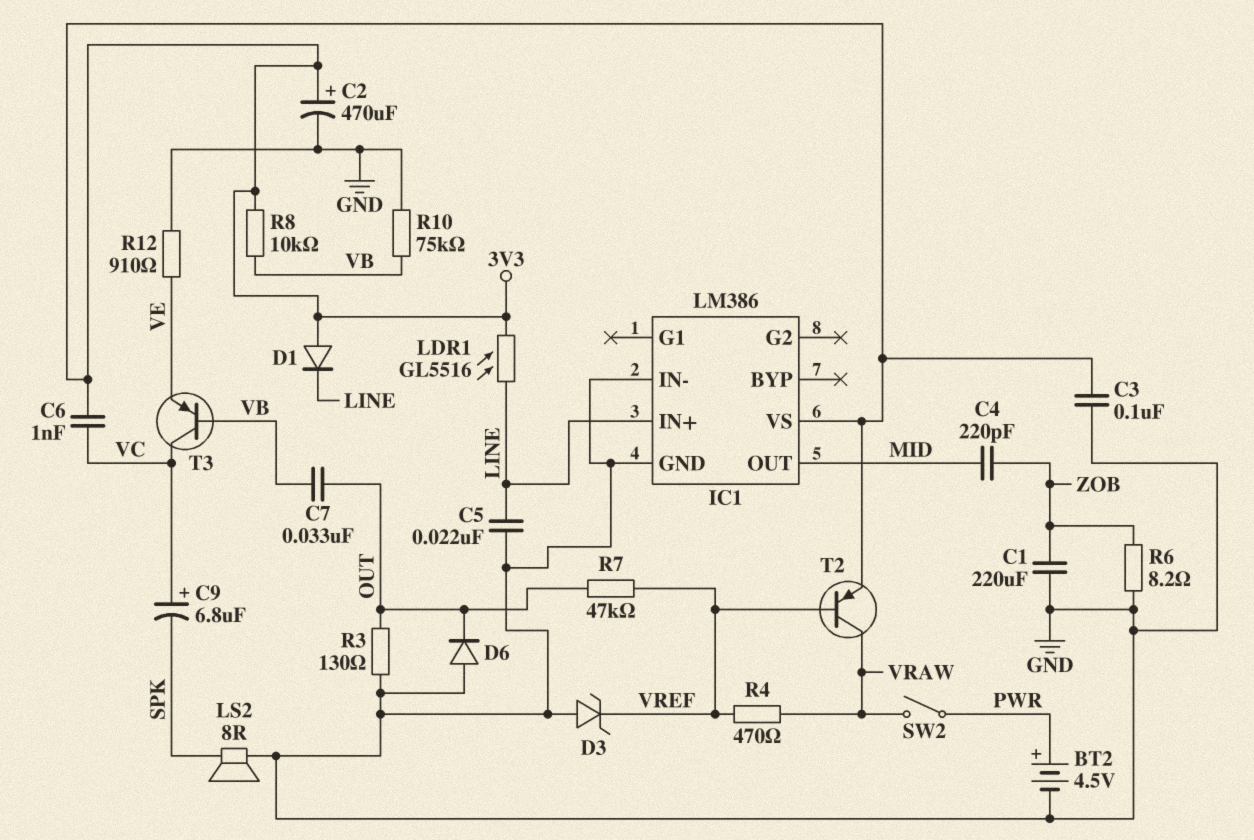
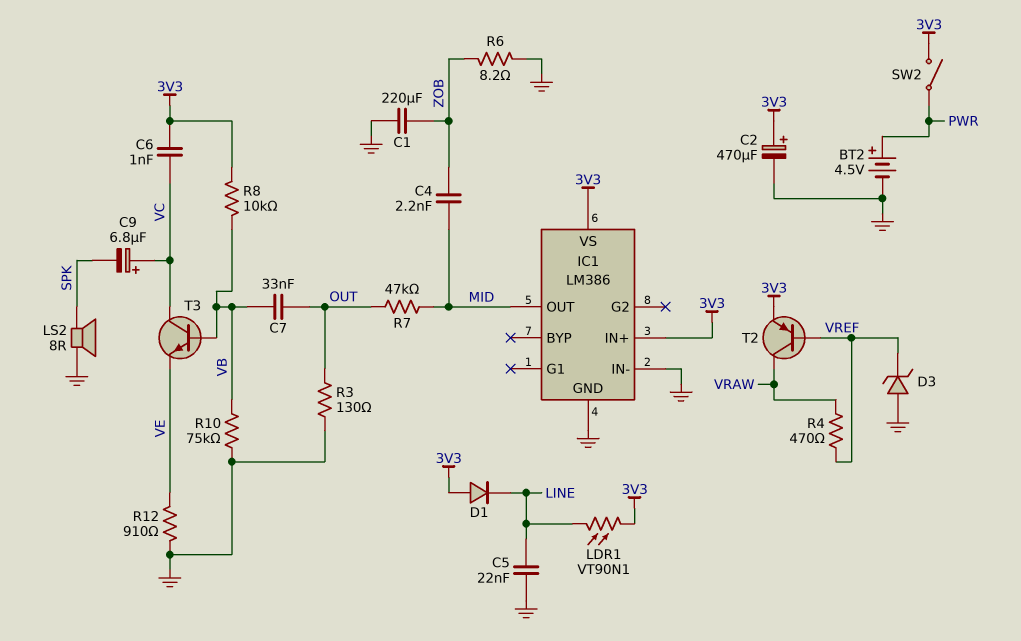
C3: 100nF (3V3, GND) -> none
C4: 220pF (MID, ZOB) -> 2.2nF (MID, ZOB)
D6: diode (A GND, K OUT) -> none
IC1 pin IN+: LINE -> 3V3
LDR1: GL5516 (3V3, LINE) -> VT90N1 (3V3, LINE)
R7: 47k (OUT, VREF) -> 47k (MID, OUT)
SW2: switch (PWR, VRAW) -> switch (3V3, PWR)
T3: PNP (B VB, C VC, E VE) -> NPN (B VB, C VC, E VE)

